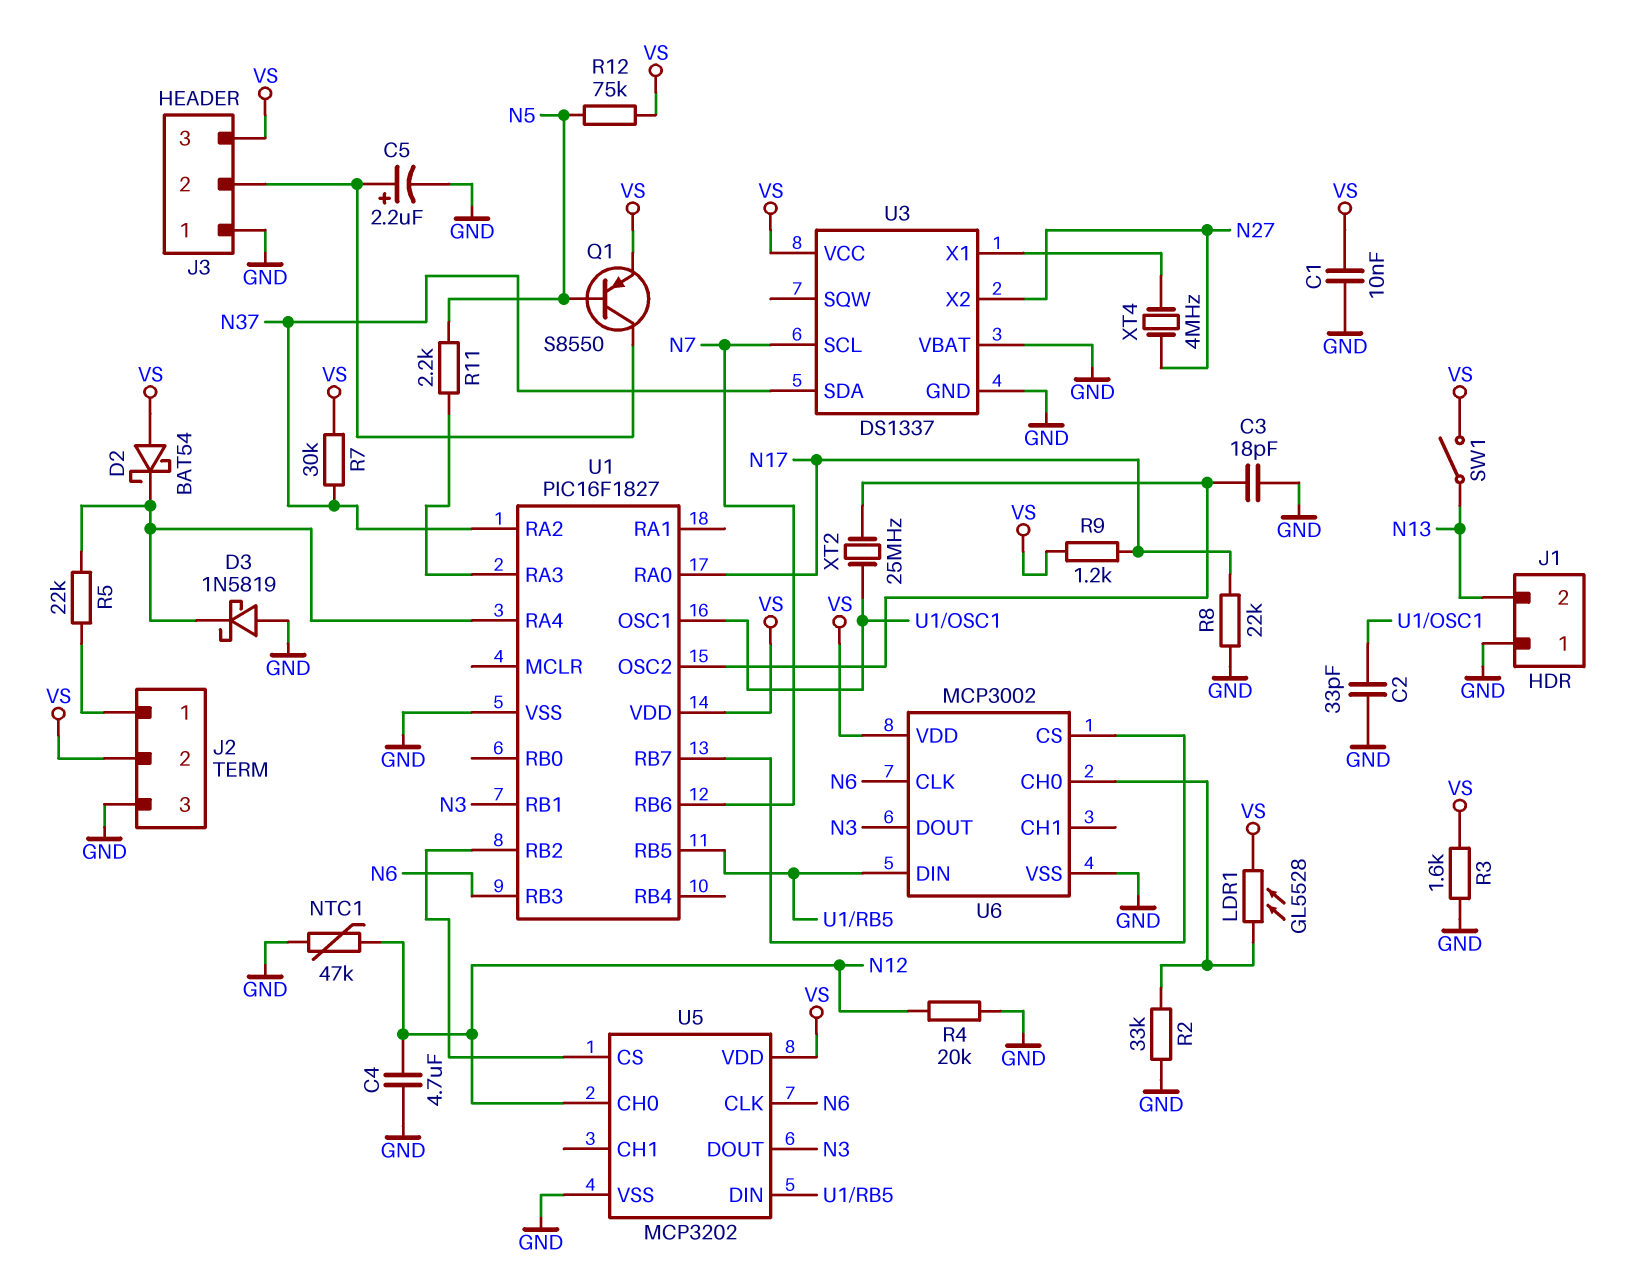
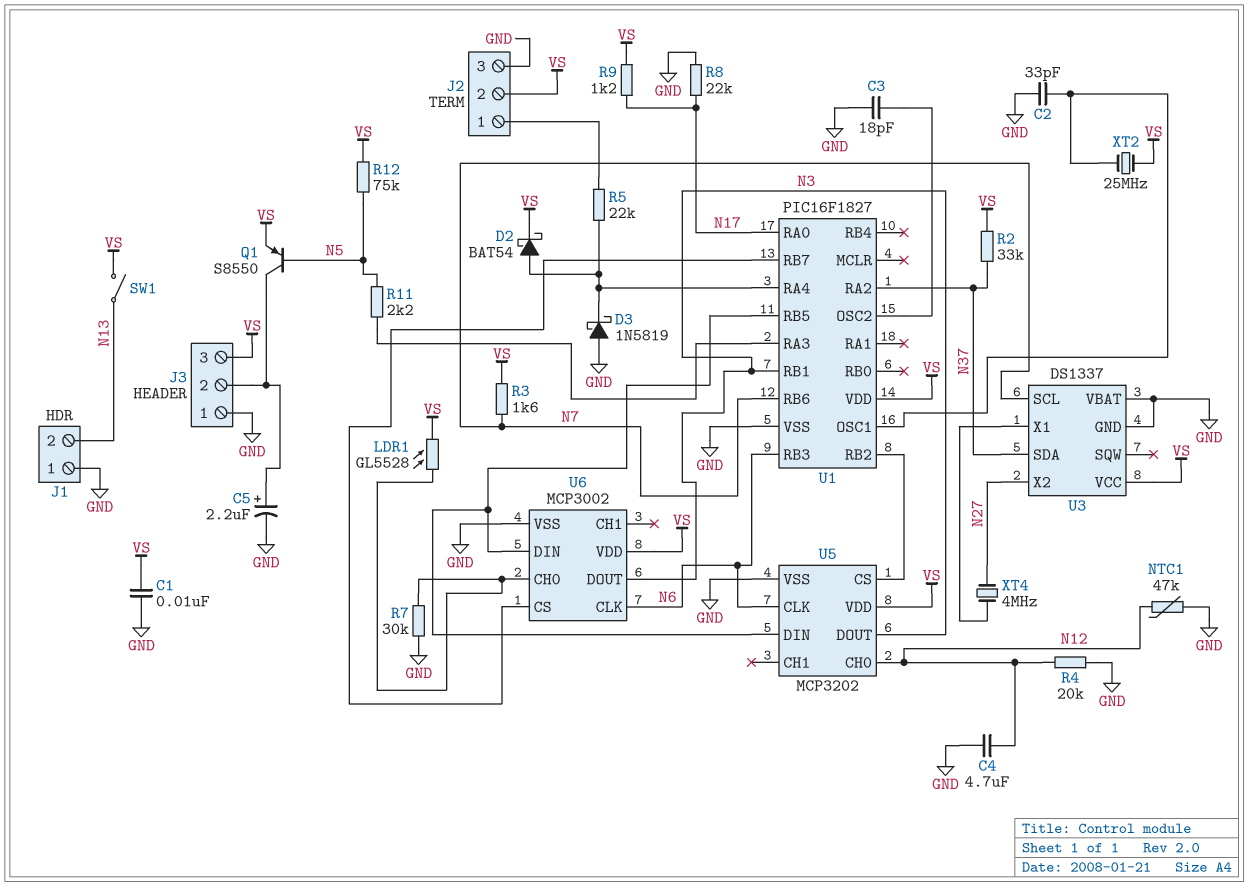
D2: schottky BAT54 (A VS, K U1/RA4) -> schottky BAT54 (A U1/RA4, K VS)
R2: 33k (GND, U6/CH0) -> 33k (N37, VS)
R3: 1.6k (GND, VS) -> 1.6k (N7, VS)
R7: 30k (N37, VS) -> 30k (GND, U6/CH0)
XT2: 25MHz (U1/OSC1, U1/OSC2) -> 25MHz (U1/OSC1, VS)

